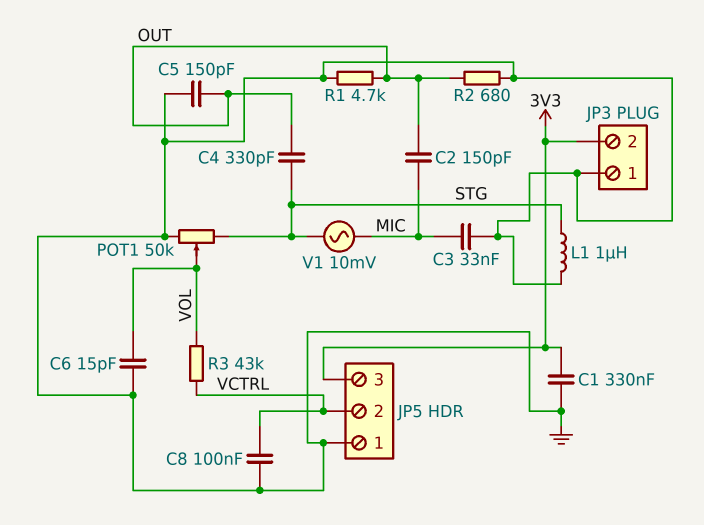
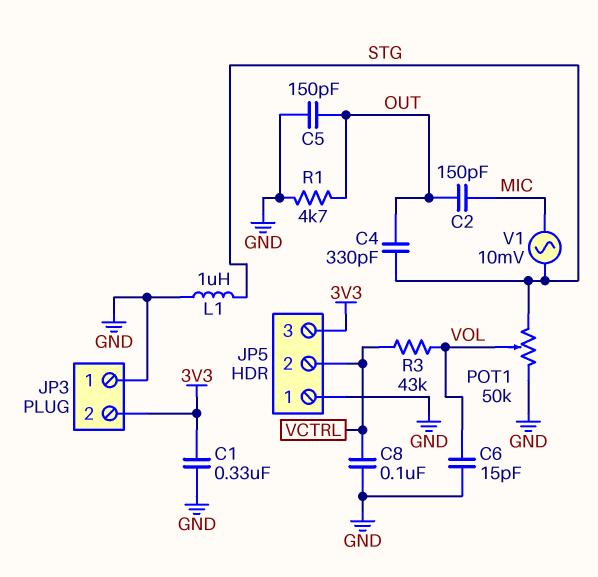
C3: 33nF (GND, MIC) -> none
R2: 680 (GND, OUT) -> none

